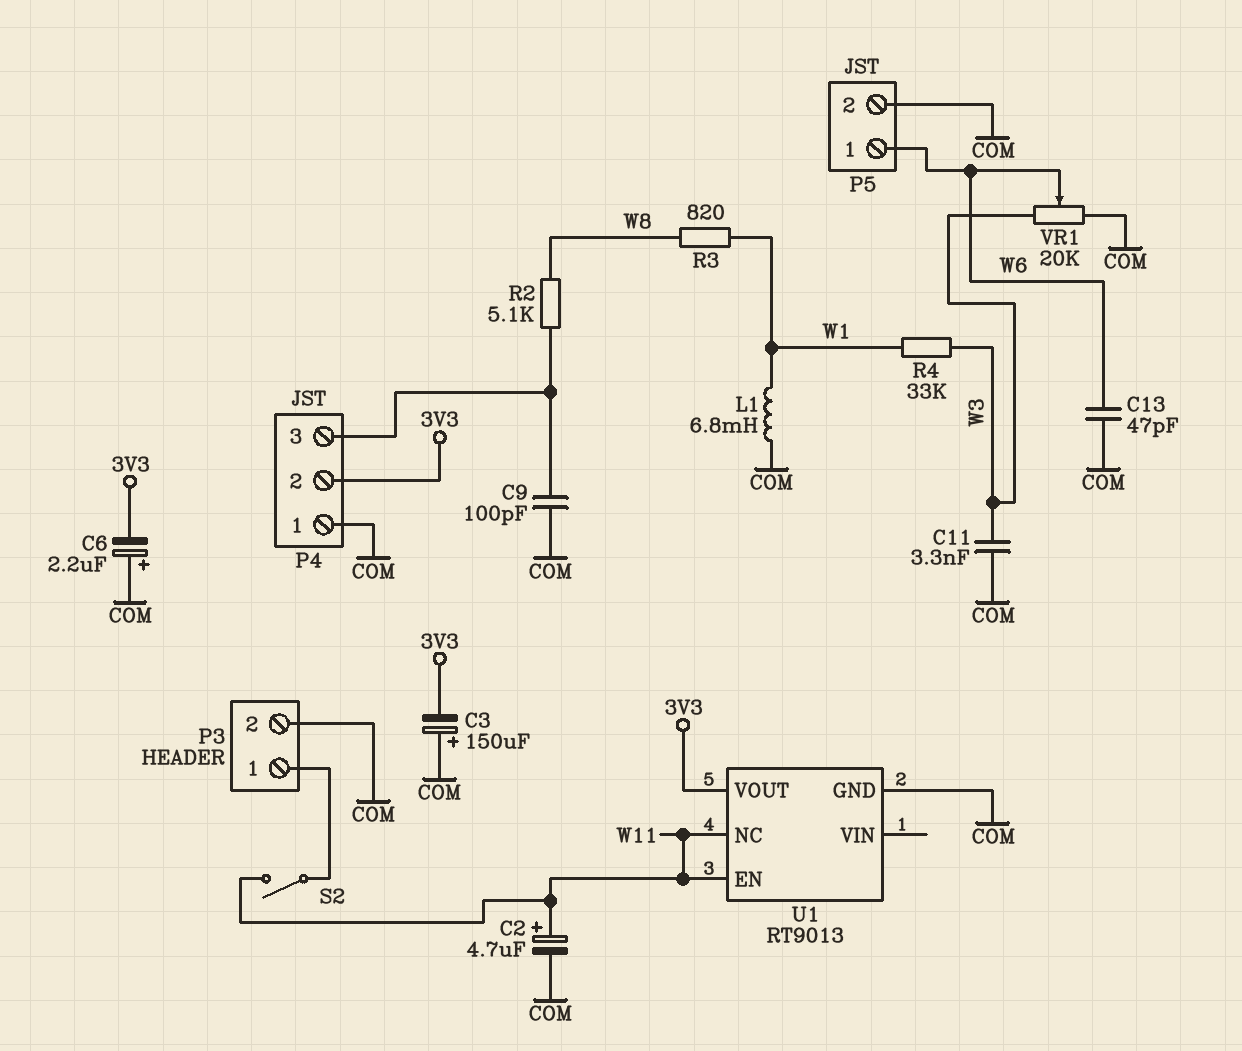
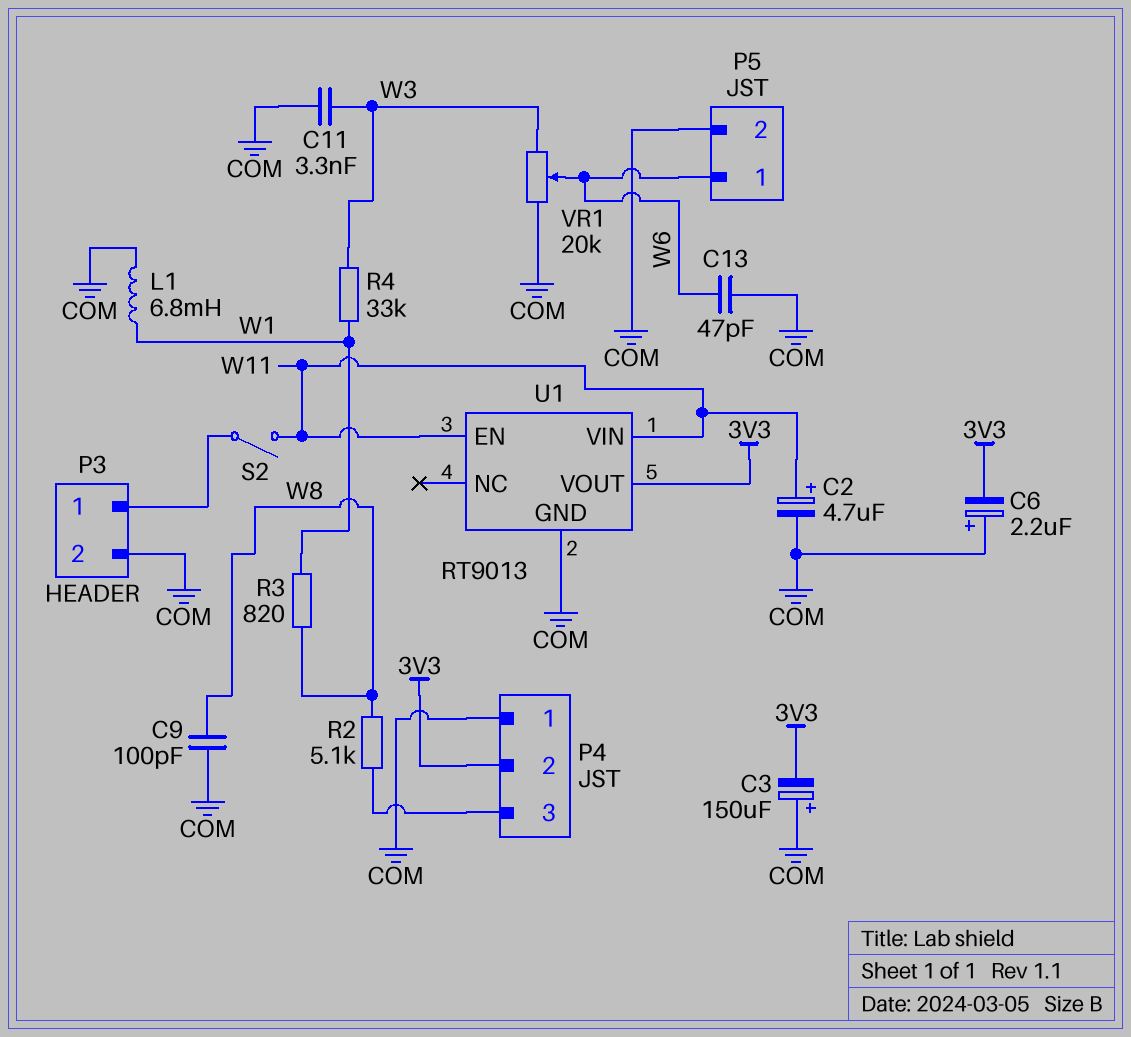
C9: 100pF (COM, P4/3) -> 100pF (COM, W8)
U1 pin NC: W11 -> none
U1 pin VIN: none -> W11

